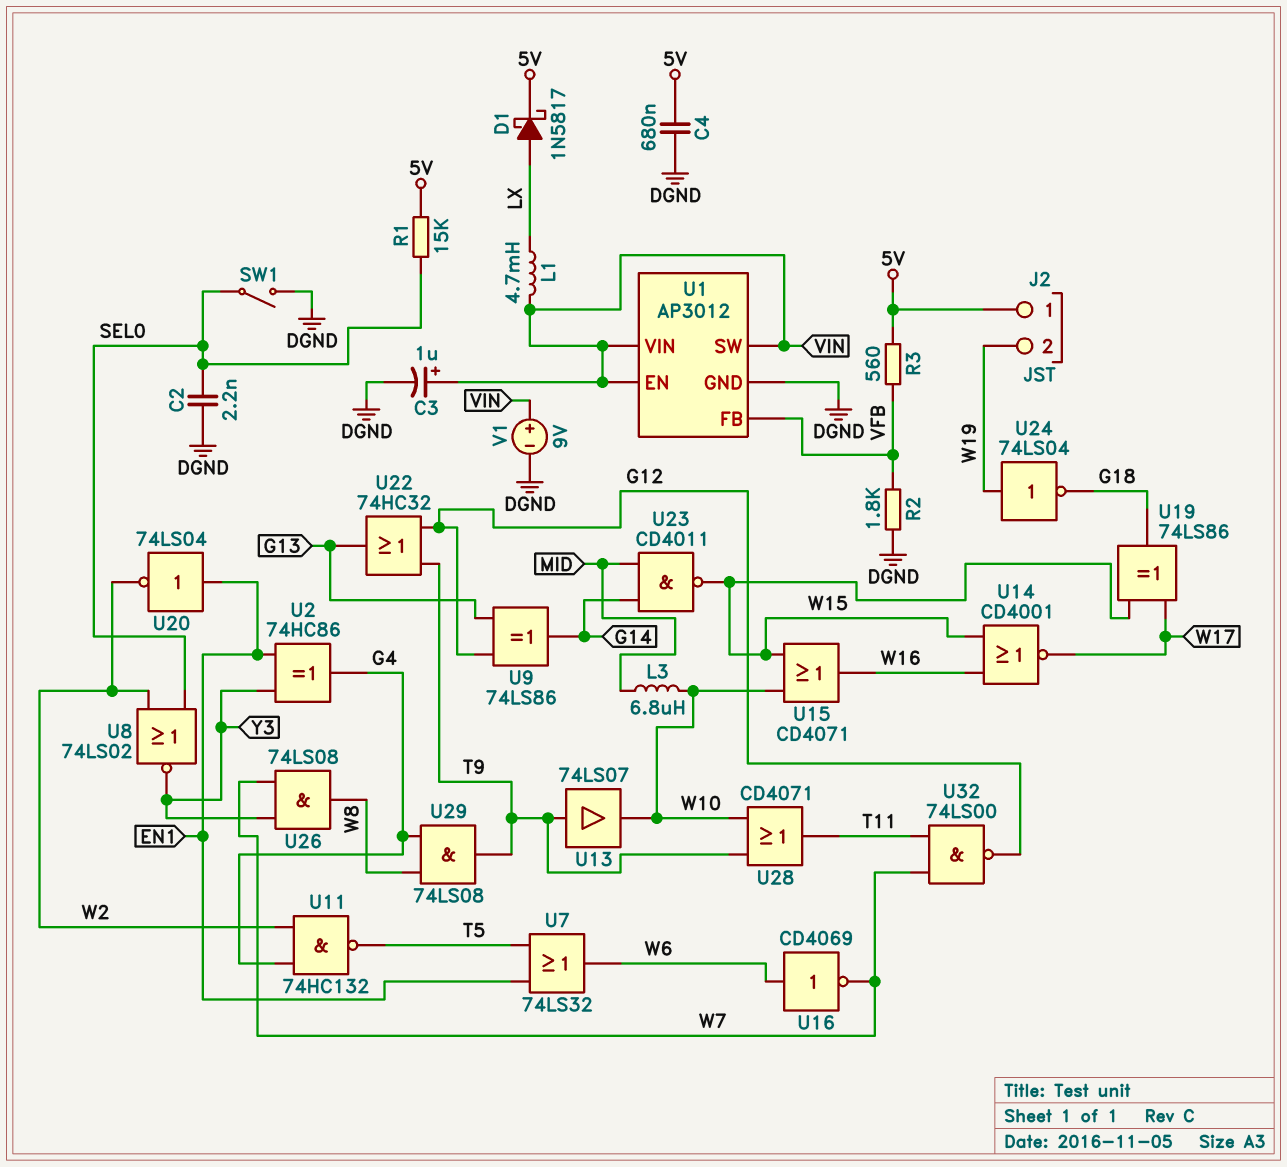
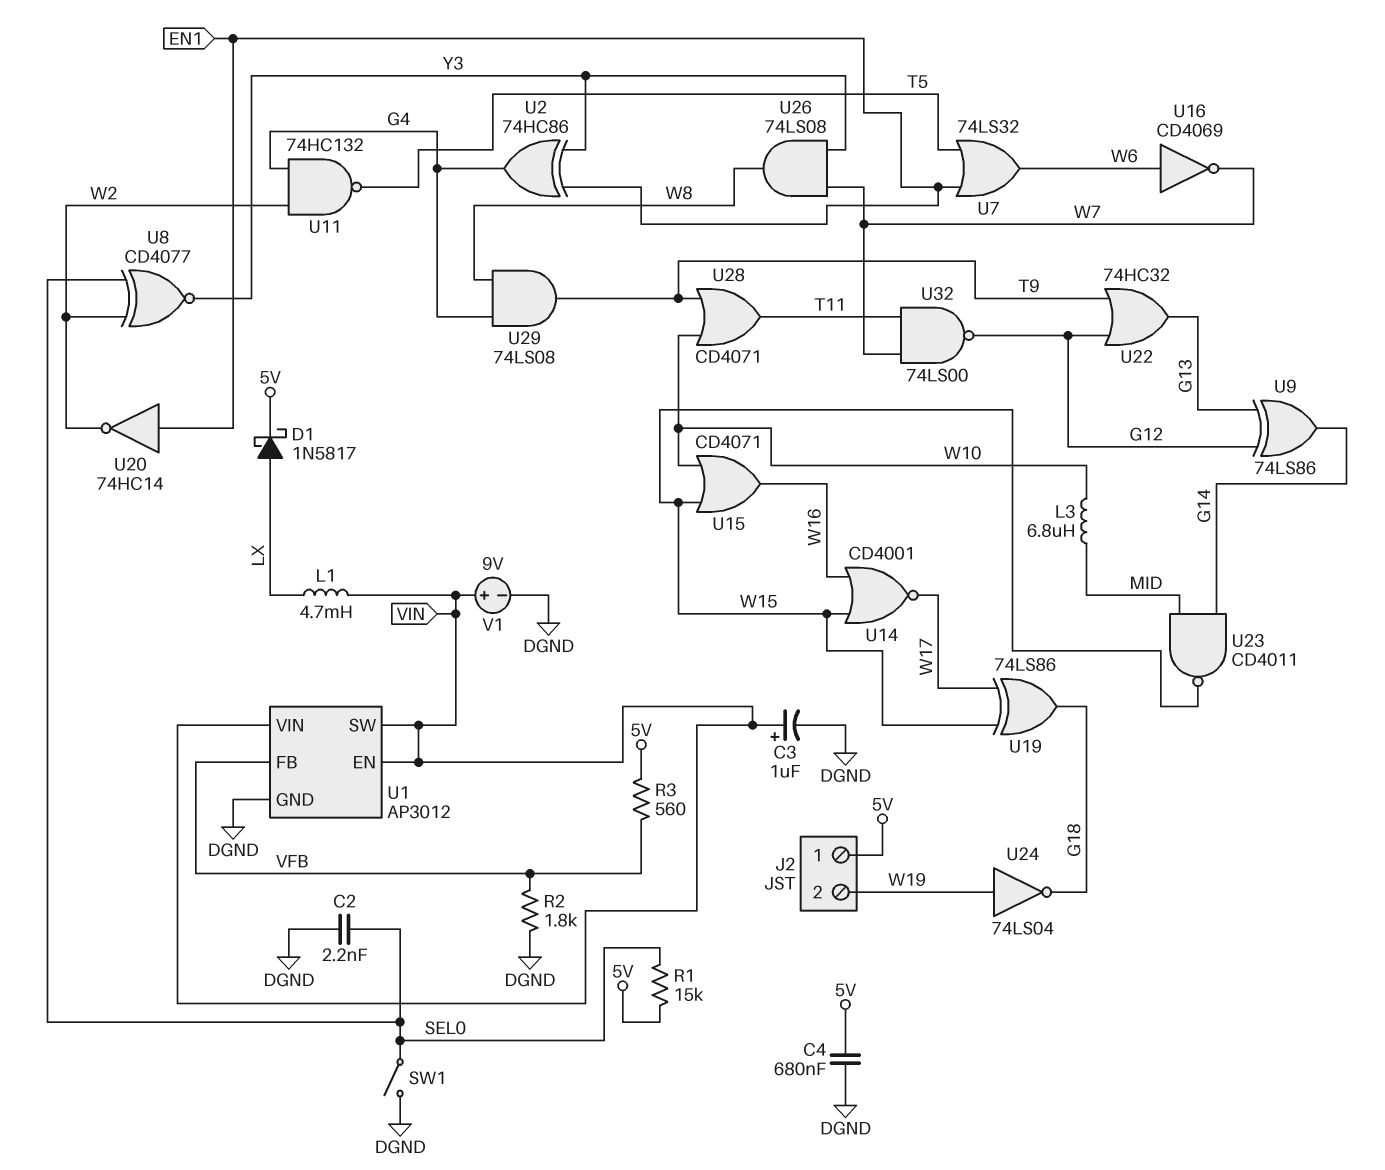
U8: NOR 74LS02 (in SEL0, in W2, out Y3) -> XNOR CD4077 (in SEL0, in W2, out Y3)
U13: buffer 74LS07 (in T9, out W10) -> none
U20: NOT 74LS04 (in EN1, out W2) -> NOT 74HC14 (in EN1, out W2)

